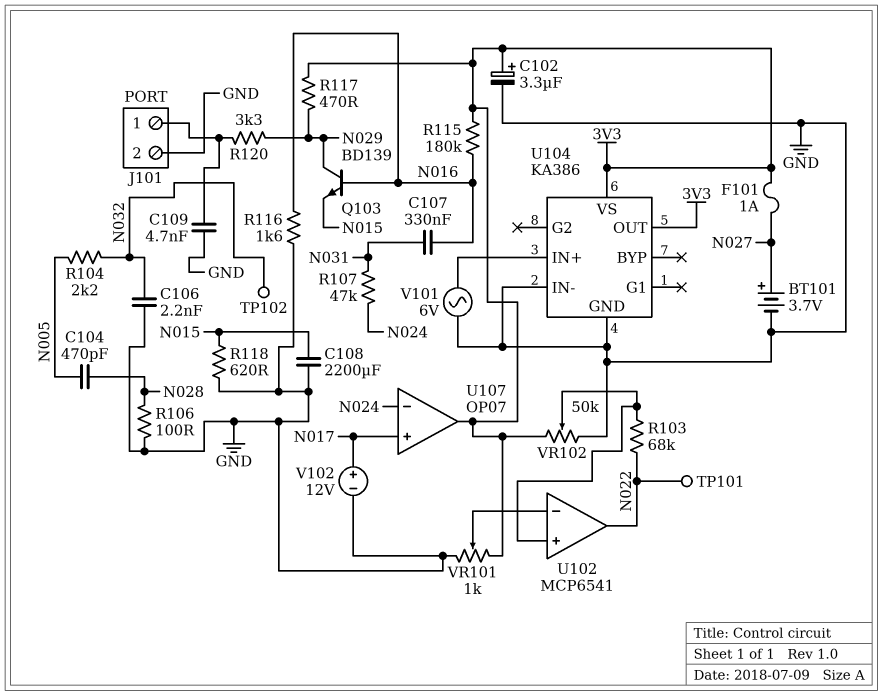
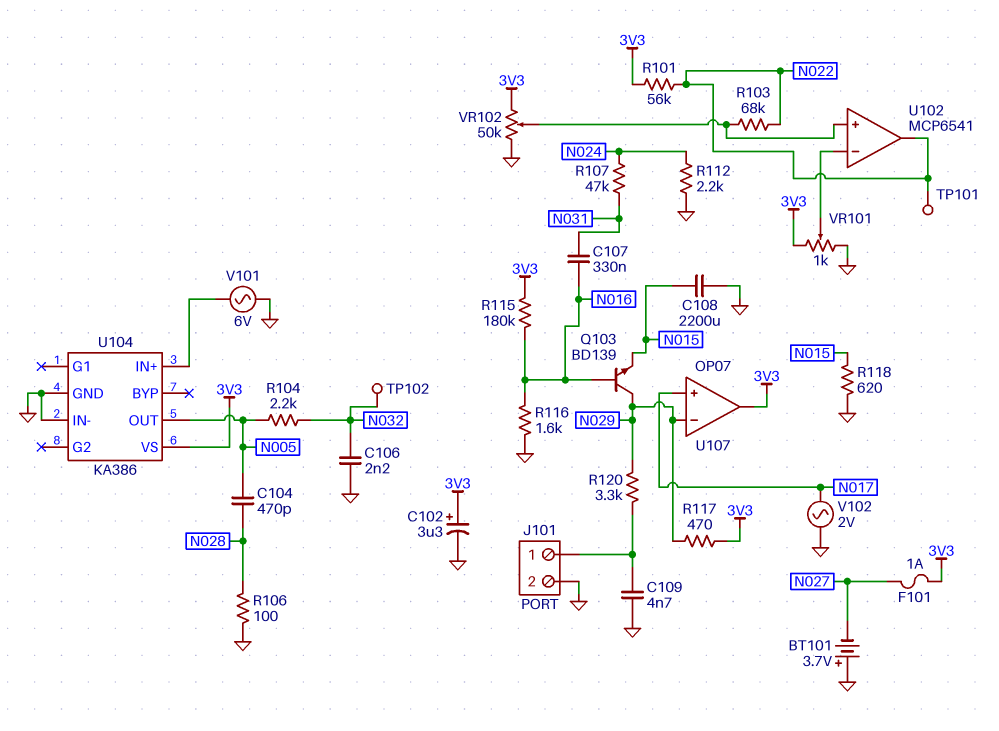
BT101: 3.7V (plus N027, minus GND) -> 3.7V (plus GND, minus N027)
R101: none -> 56k (3V3, N022)
R112: none -> 2.2k (GND, N024)
U104 pin OUT: 3V3 -> N005
U107 pin in-: N024 -> N029
V102: 12V (plus N017, minus GND) -> AC 2V (GND, N017)

